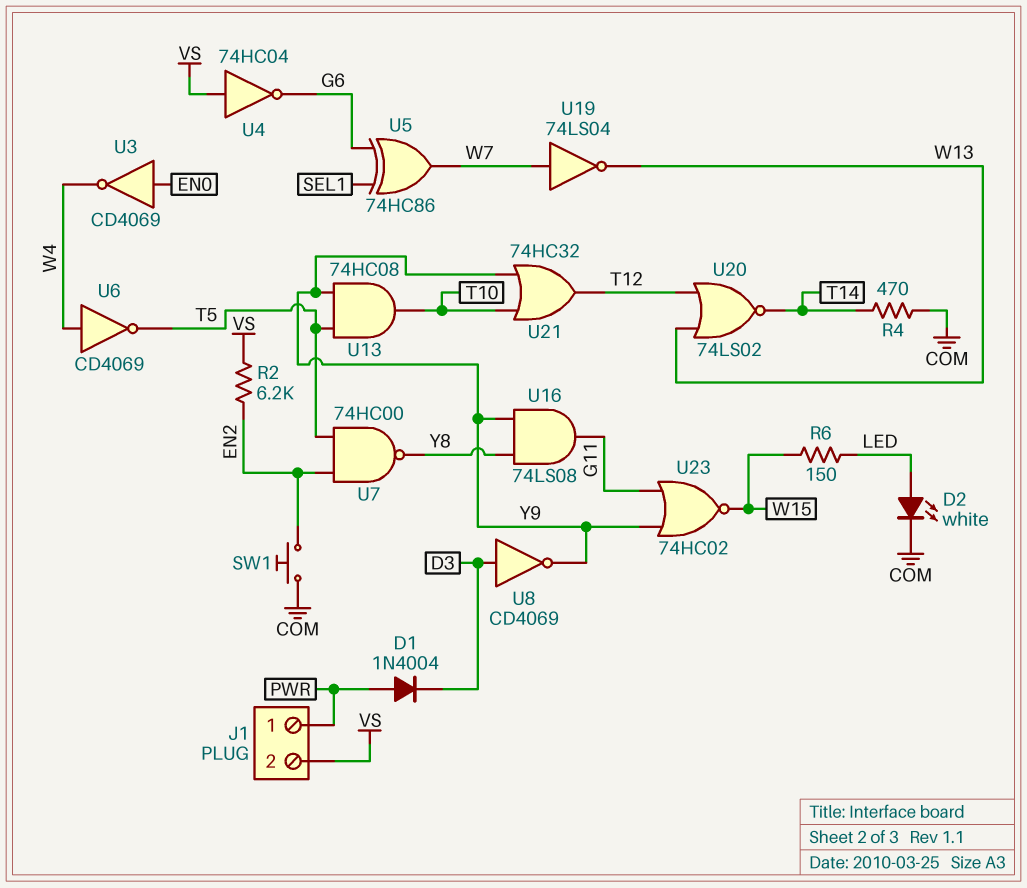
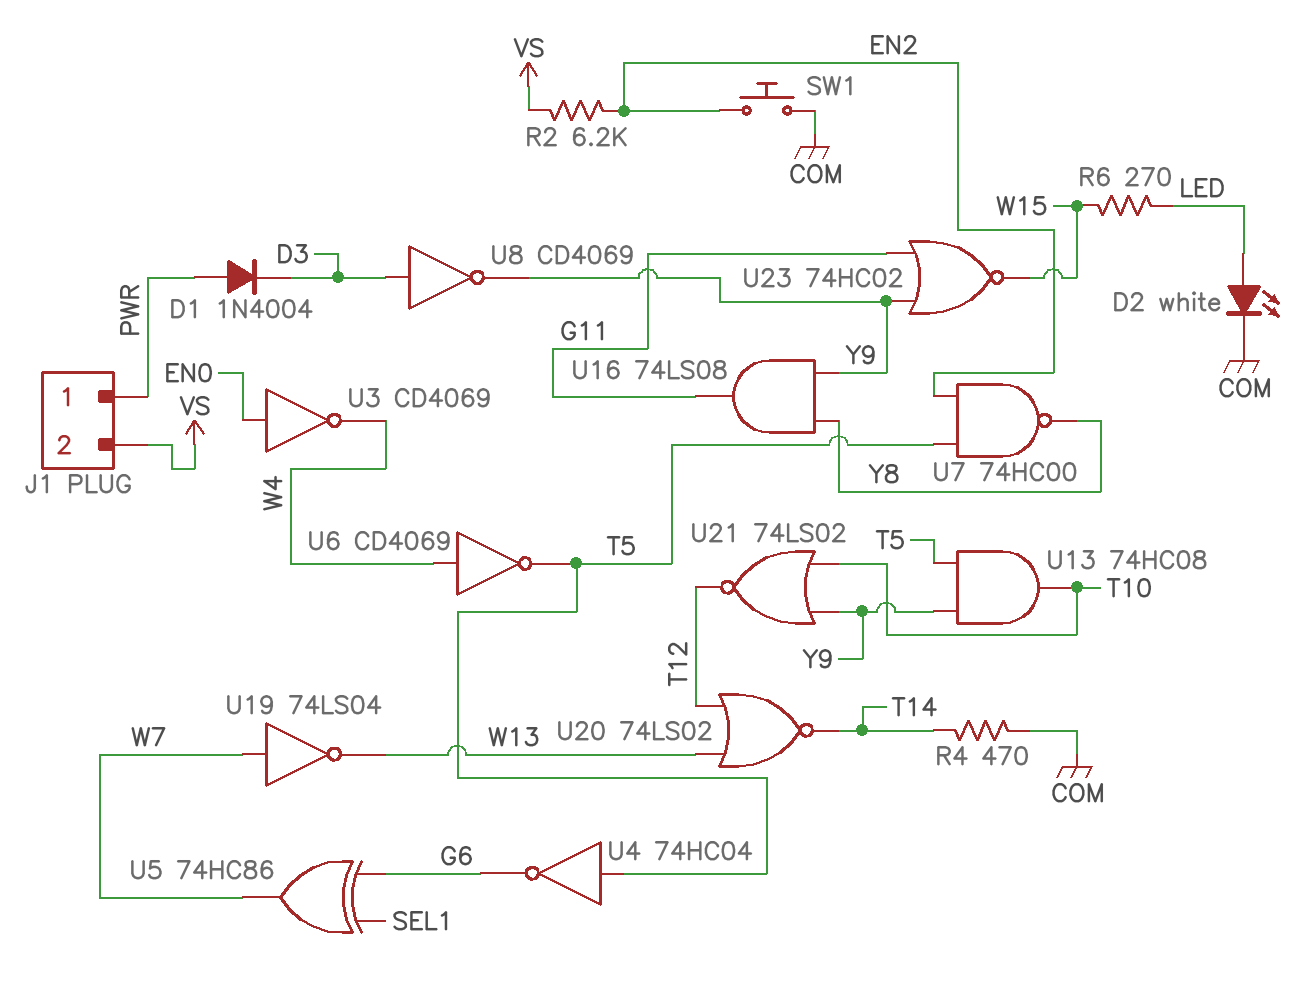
R6: 150 (LED, W15) -> 270 (LED, W15)
U4: NOT 74HC04 (in VS, out G6) -> NOT 74HC04 (in T5, out G6)
U21: OR 74HC32 (in T10, in Y9, out T12) -> NOR 74LS02 (in T10, in Y9, out T12)

